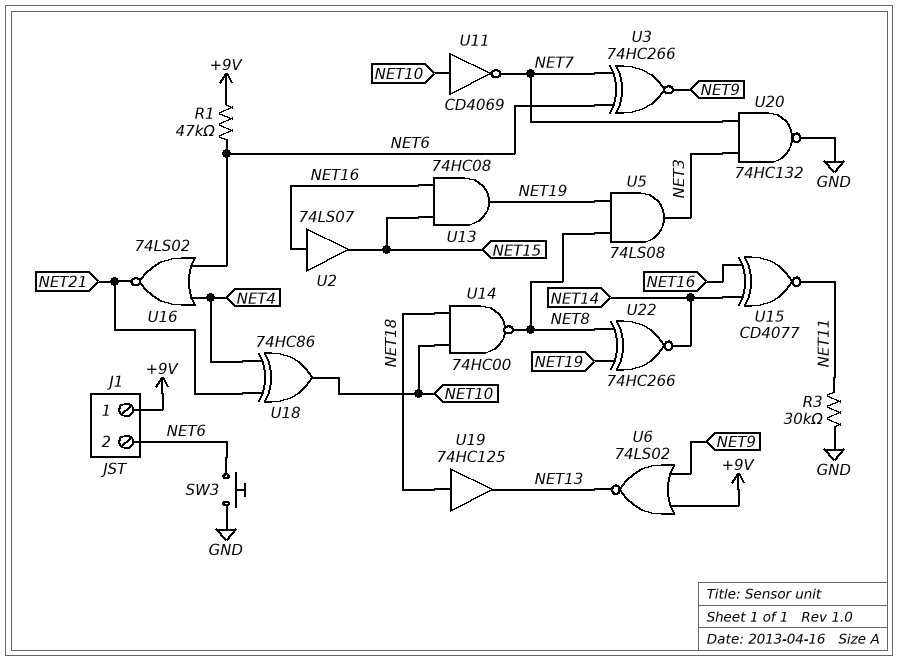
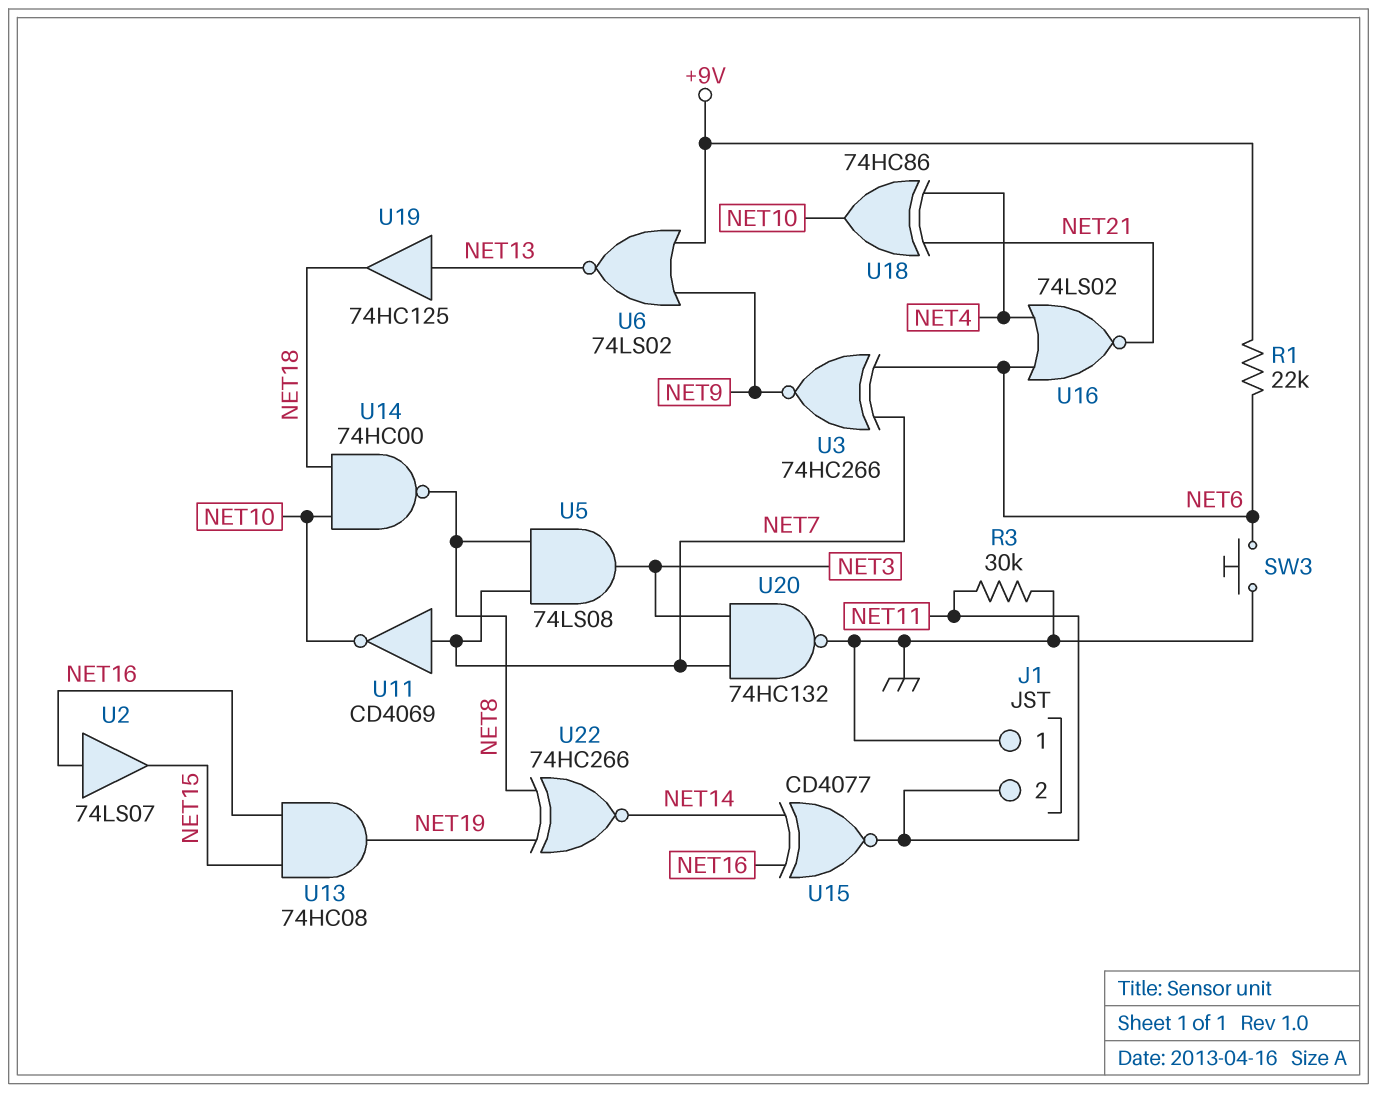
J1 pin 1: +9V -> GND
J1 pin 2: NET6 -> NET11
R1: 47k (+9V, NET6) -> 22k (+9V, NET6)
U5: AND 74LS08 (in NET8, in NET19, out NET3) -> AND 74LS08 (in NET7, in NET8, out NET3)
U11: NOT CD4069 (in NET10, out NET7) -> NOT CD4069 (in NET7, out NET10)
U19: buffer 74HC125 (in NET18, out NET13) -> buffer 74HC125 (in NET13, out NET18)

